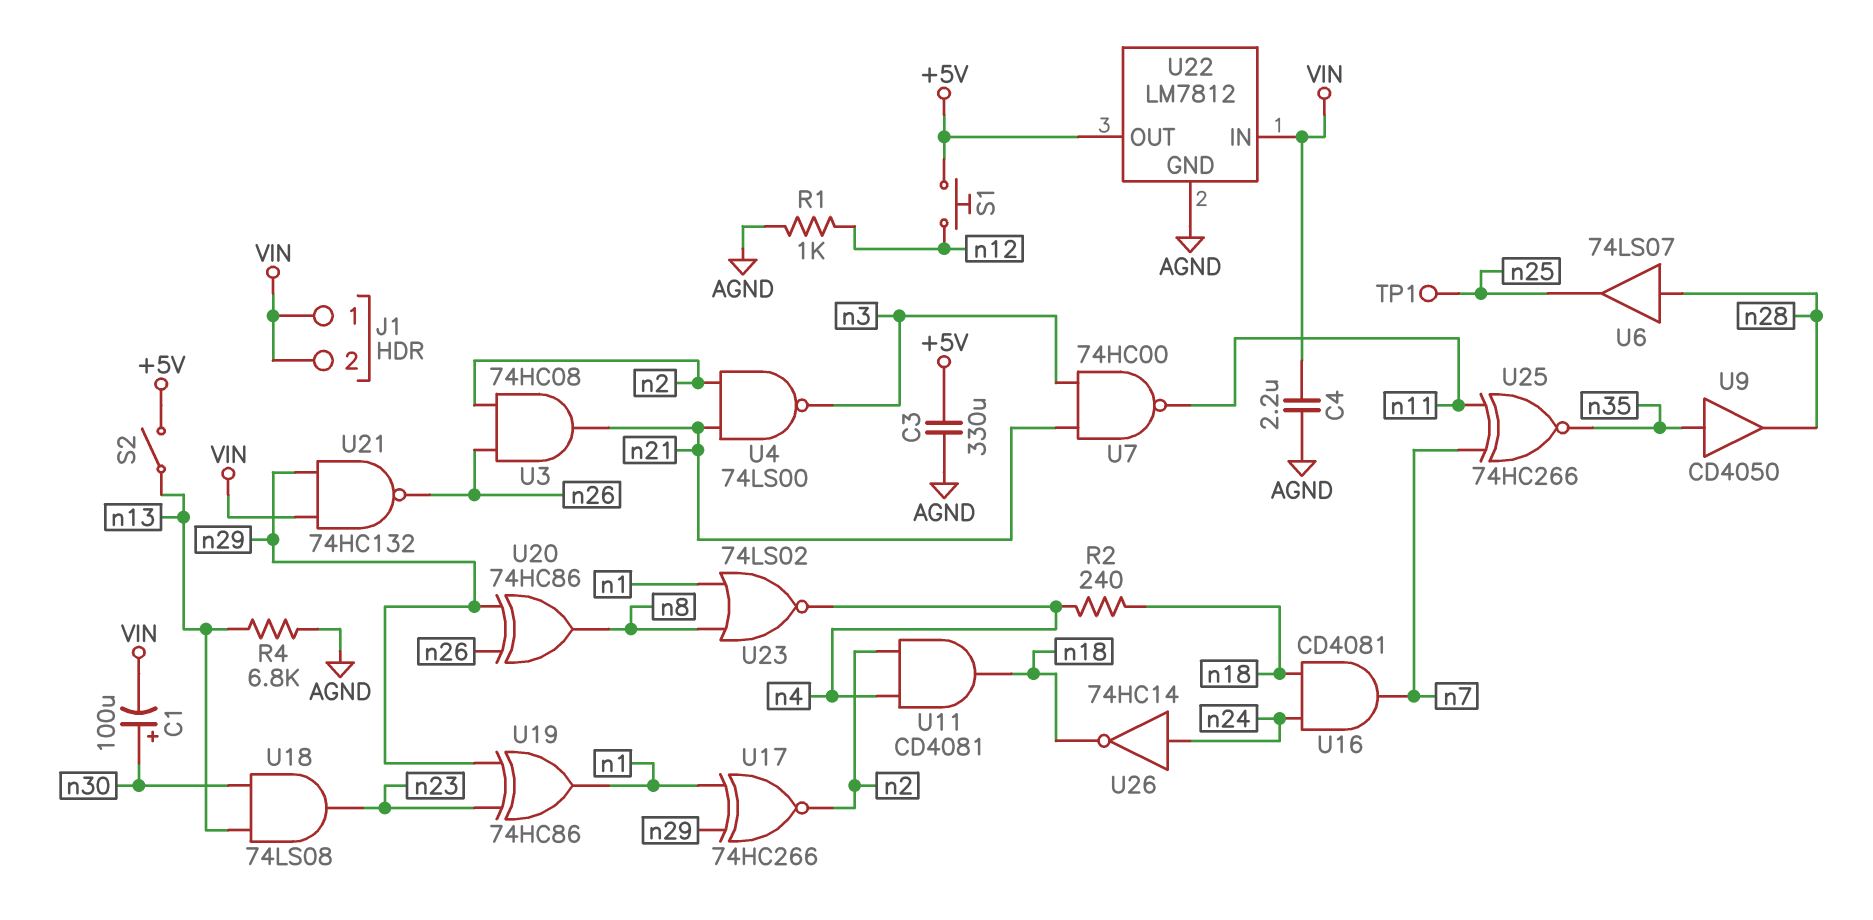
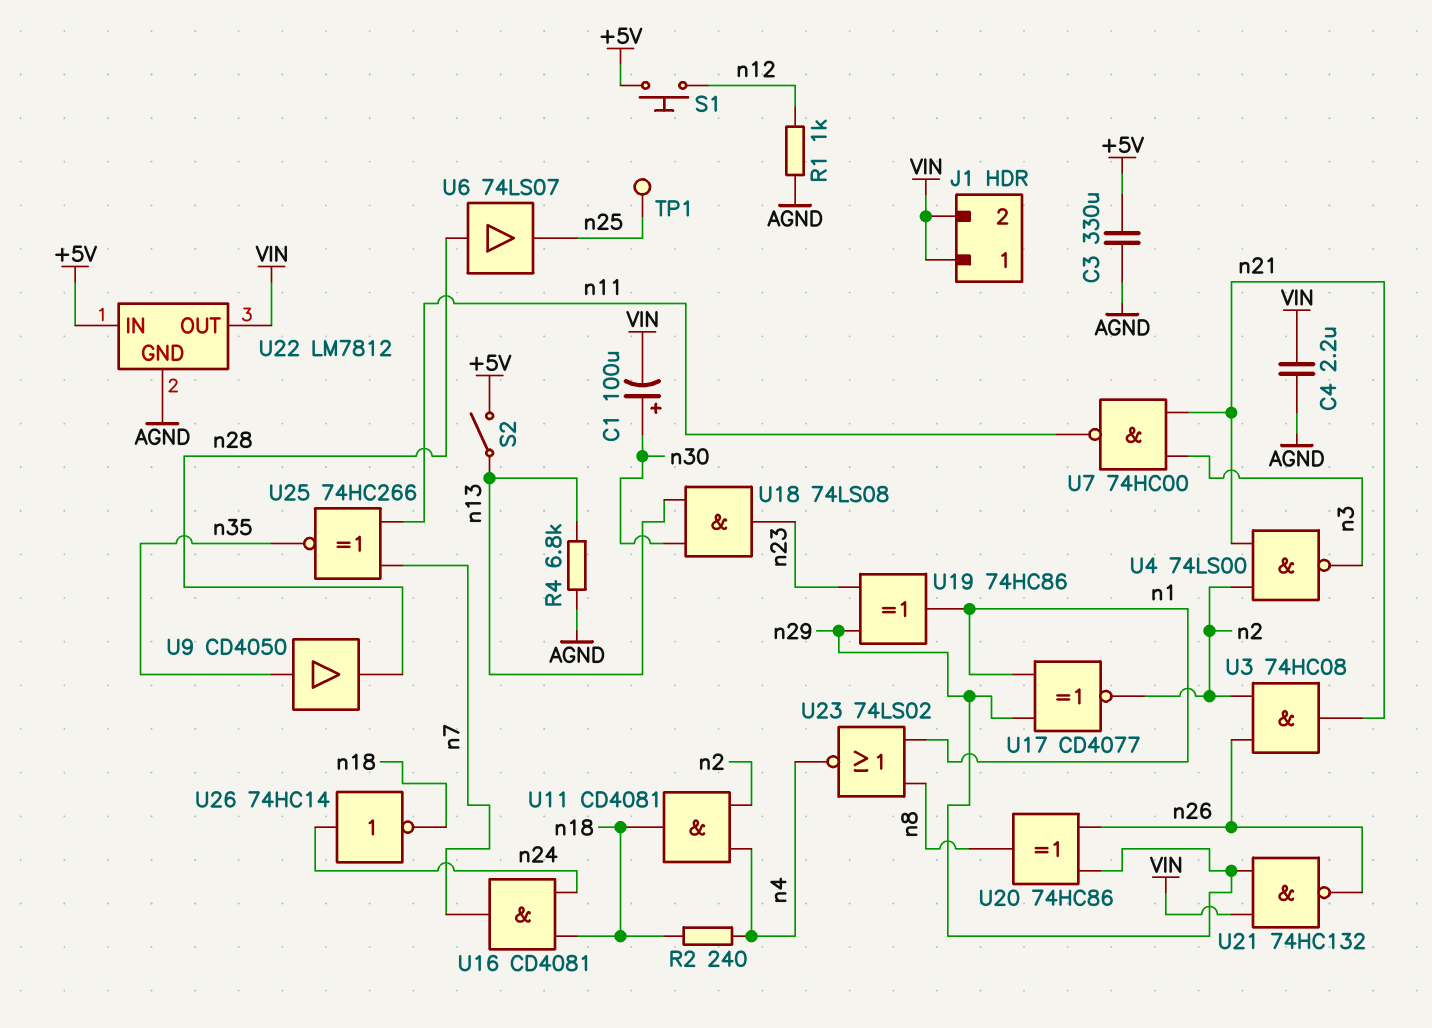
U17: XNOR 74HC266 (in n1, in n29, out n2) -> XNOR CD4077 (in n1, in n29, out n2)
U22 pin IN: VIN -> +5V
U22 pin OUT: +5V -> VIN

